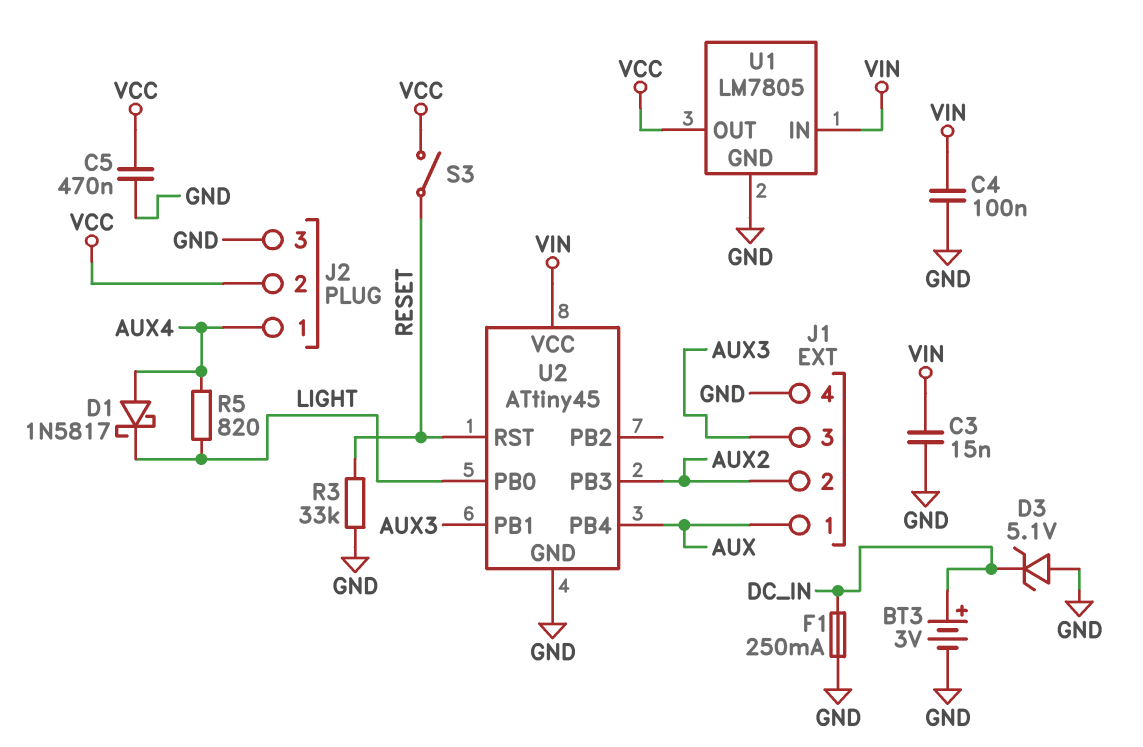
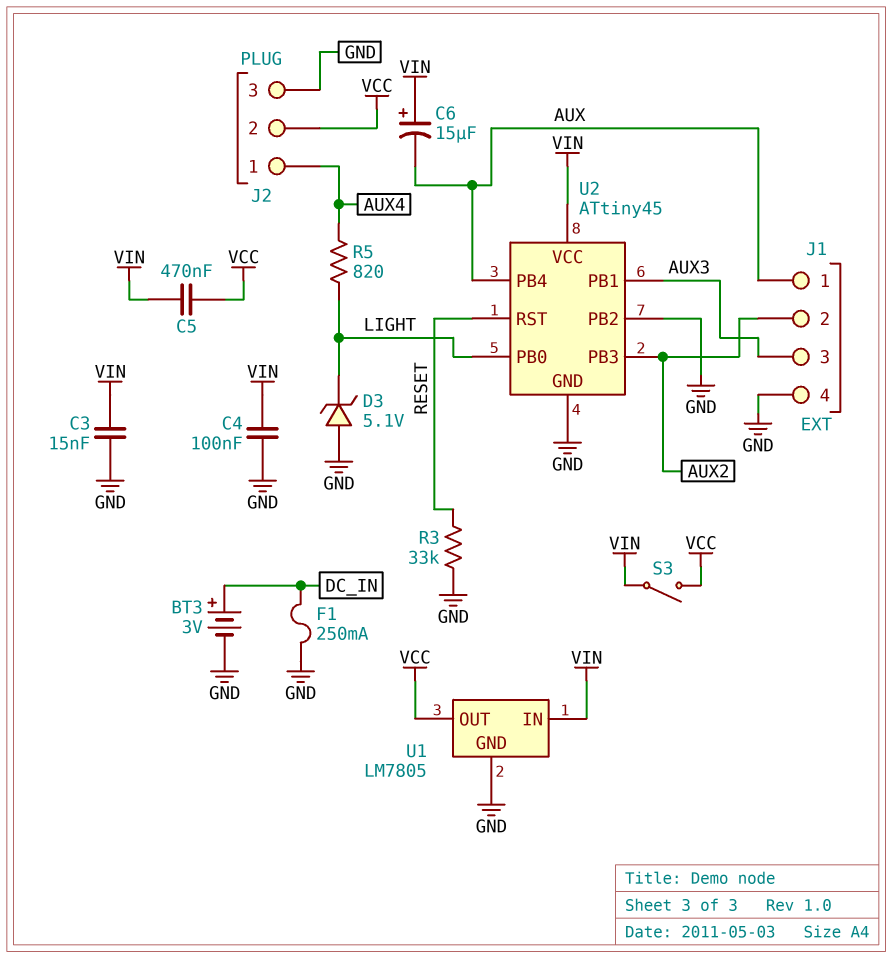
C5: 470nF (GND, VCC) -> 470nF (VCC, VIN)
C6: none -> 15uF (plus VIN, minus AUX)
D1: schottky 1N5817 (A AUX4, K LIGHT) -> none
D3: zener 5.1V (A GND, K DC_IN) -> zener 5.1V (A GND, K LIGHT)
S3: switch (RESET, VCC) -> switch (VCC, VIN)
U2 pin PB2: none -> GND

